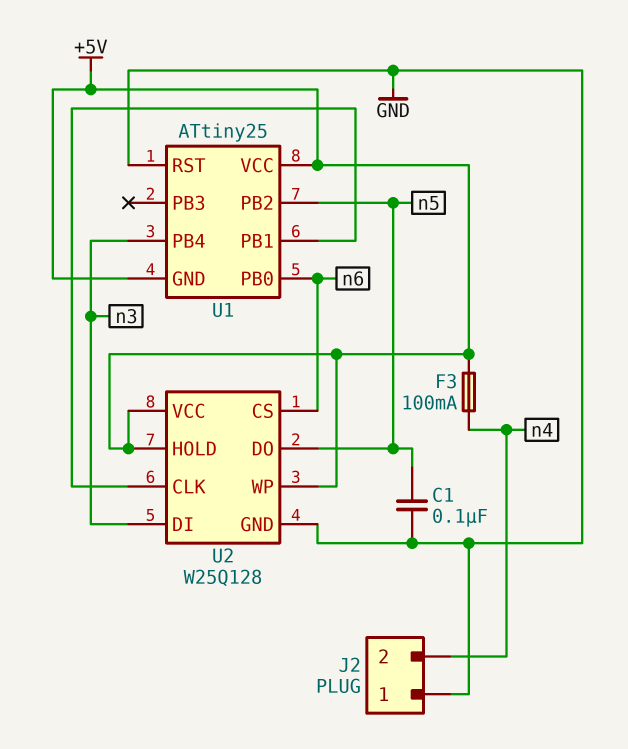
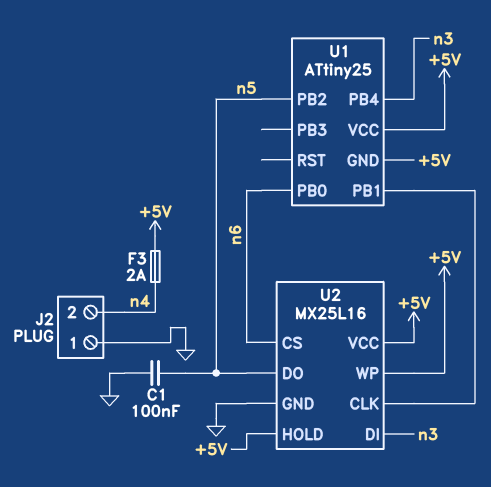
F3: 100mA (+5V, n4) -> 2A (+5V, n4)
U1 pin RST: GND -> none
U2: W25Q128 -> MX25L16

